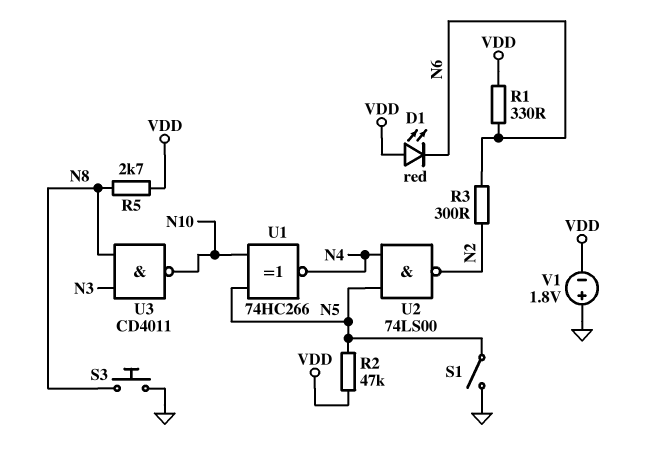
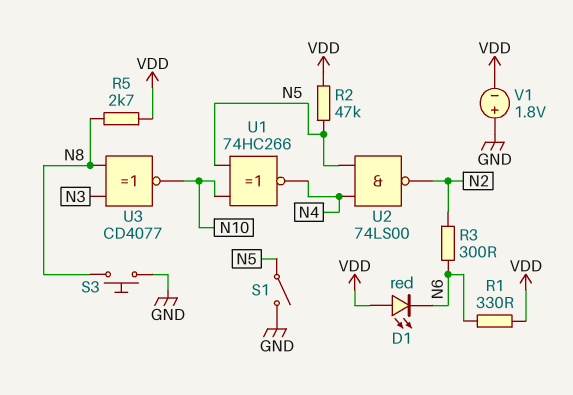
U3: NAND CD4011 (in N3, in N8, out N10) -> XNOR CD4077 (in N3, in N8, out N10)

